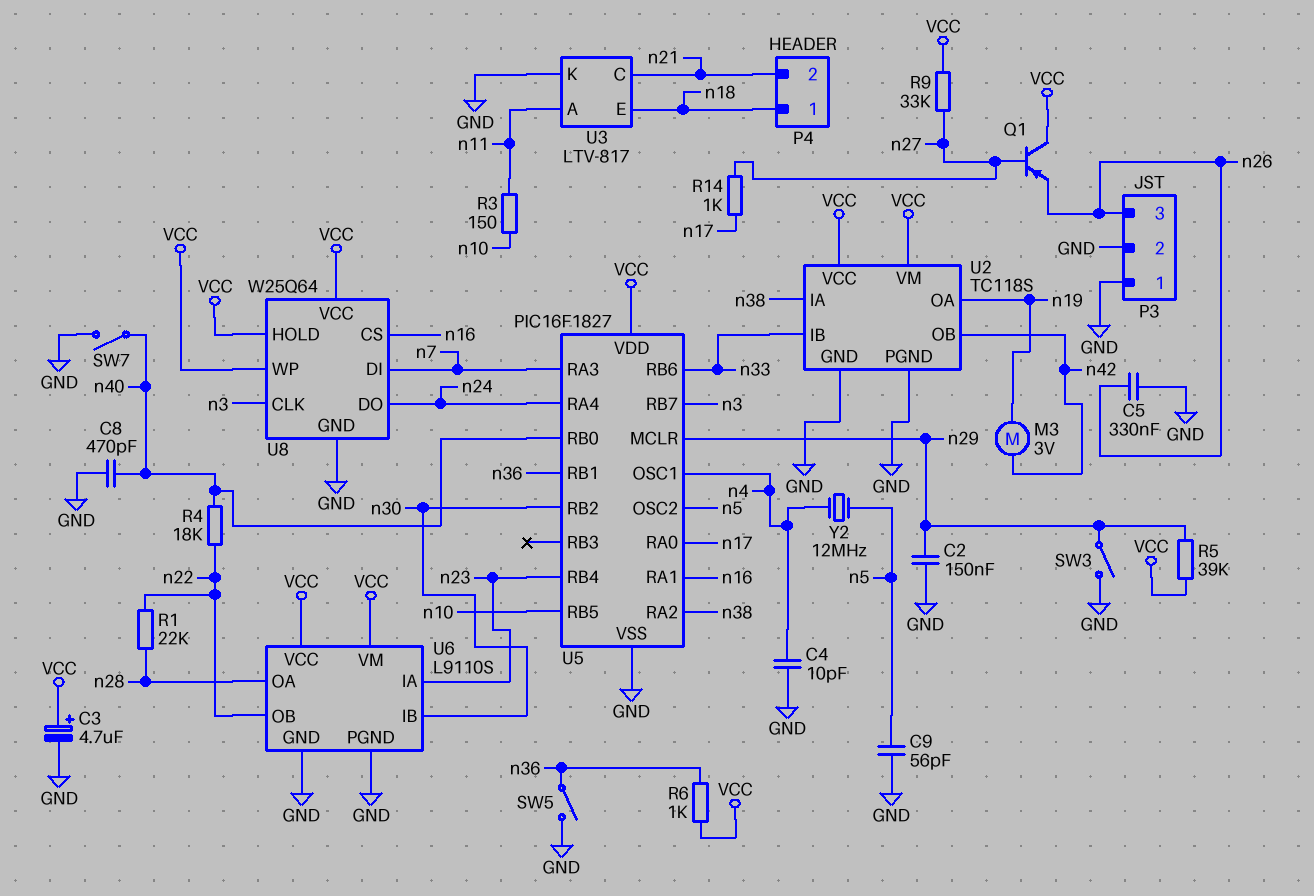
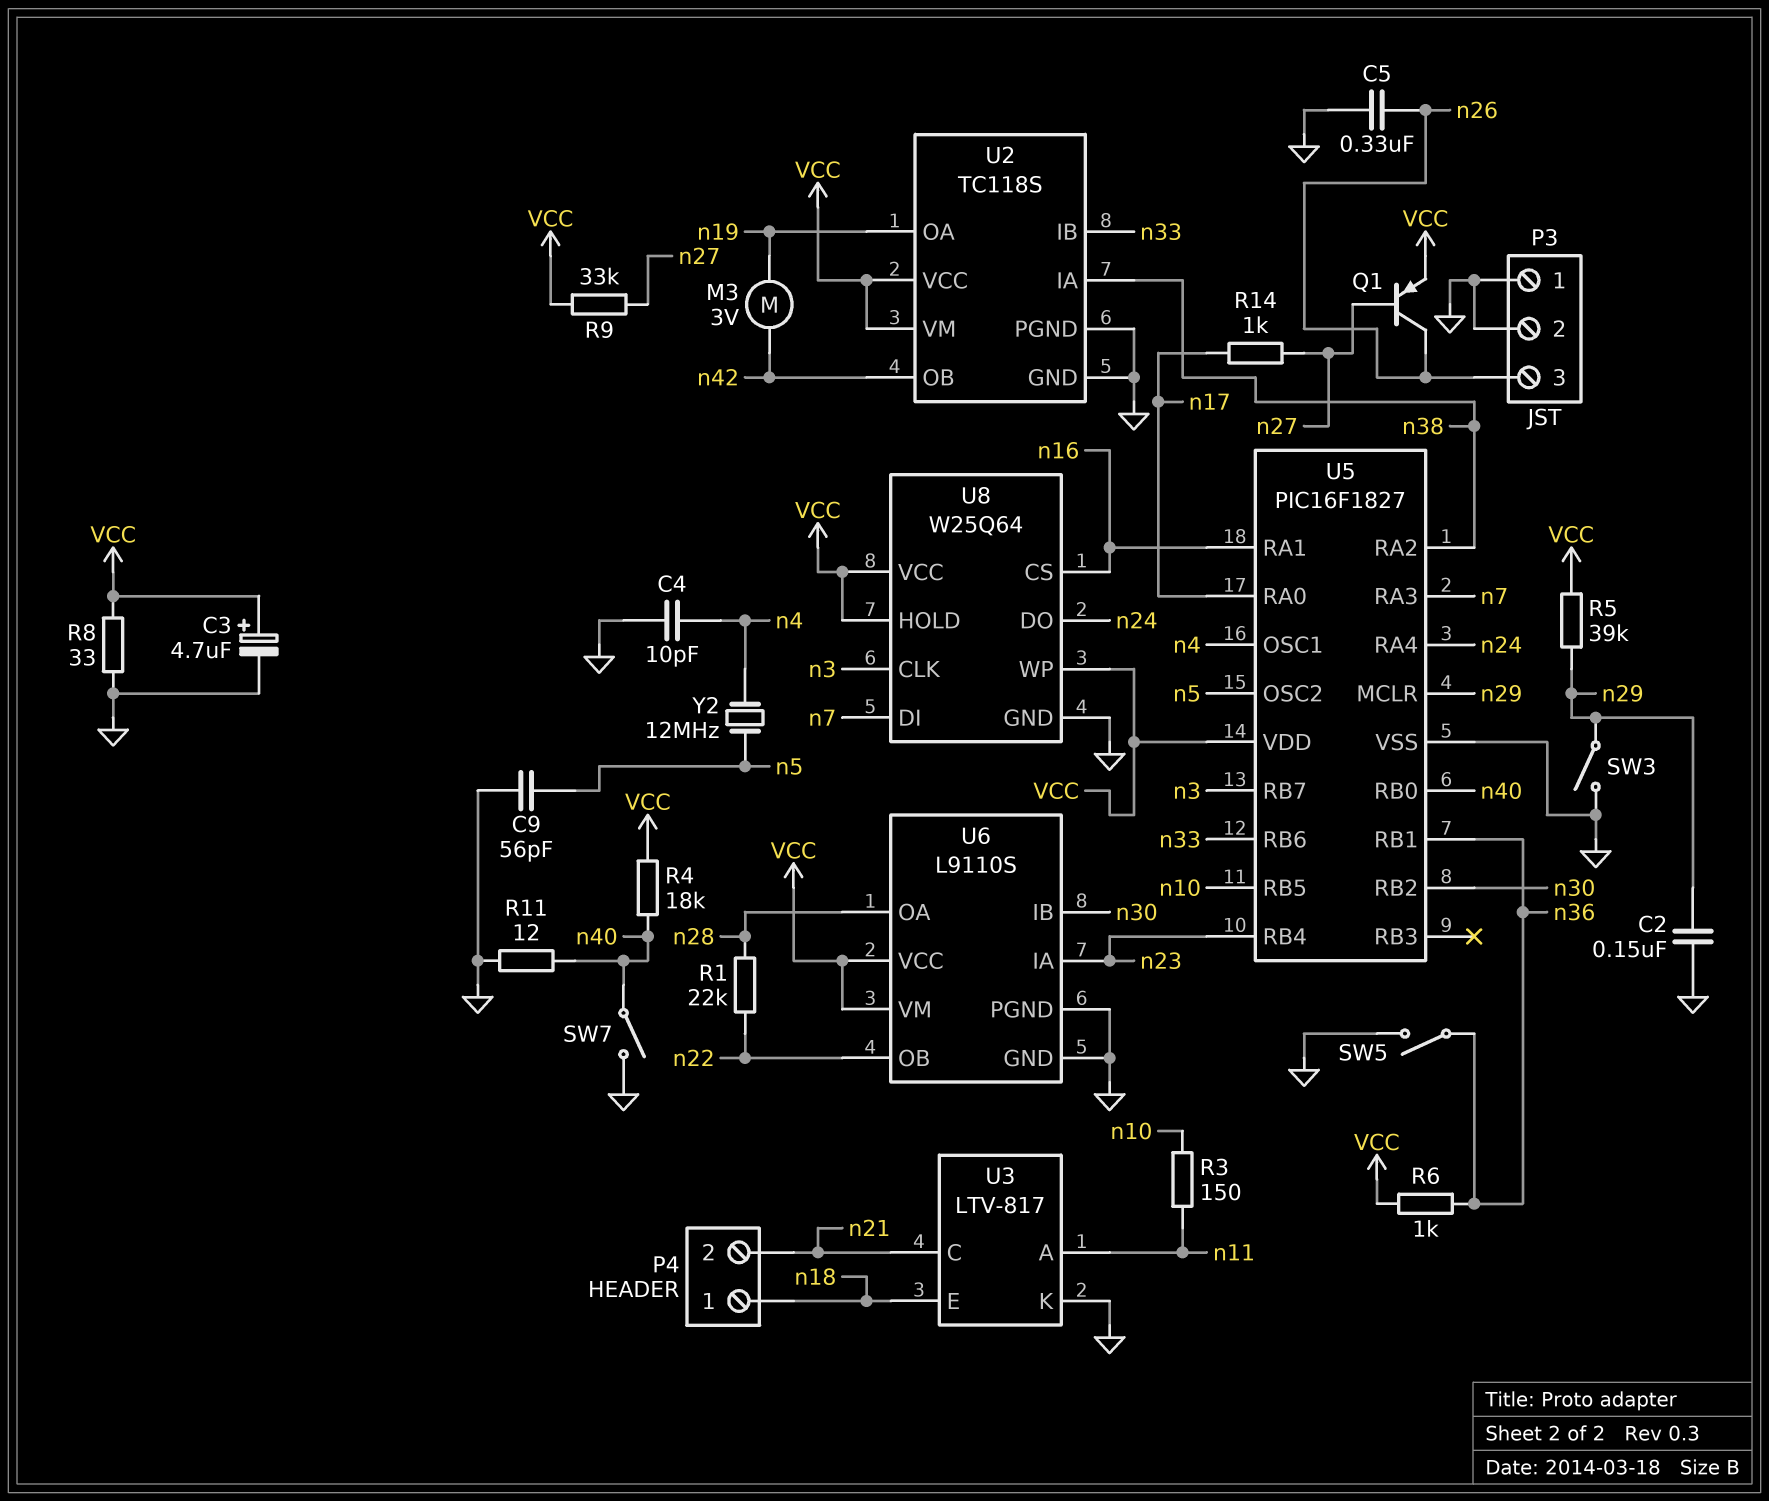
C8: 470pF (GND, n40) -> none
Q1: PNP (B n27, C VCC, E n26) -> PNP (B n27, C n26, E VCC)
R4: 18k (n22, n40) -> 18k (VCC, n40)
R8: none -> 33 (GND, VCC)
R11: none -> 12 (GND, n40)

